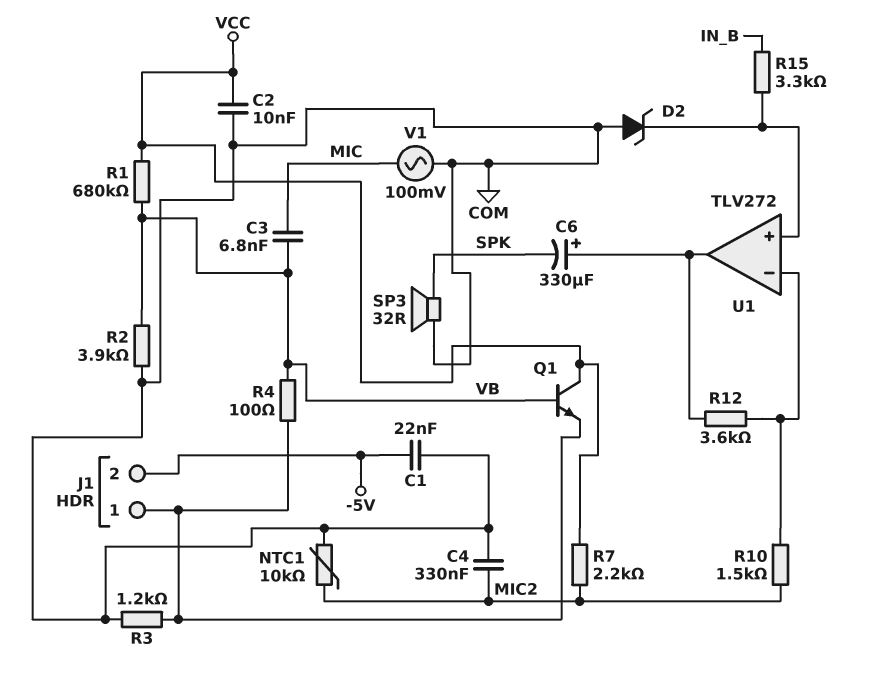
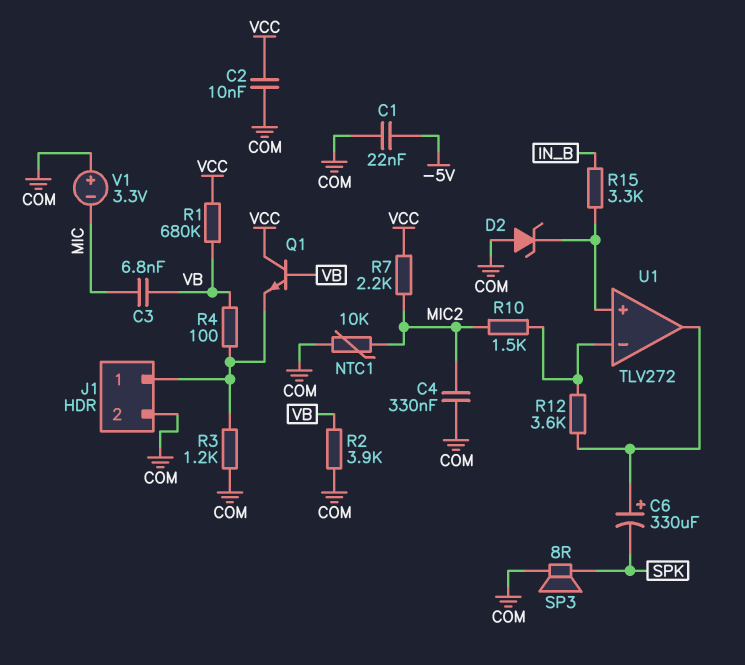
J1 pin 2: -5V -> COM
SP3: speaker 32R (COM, SPK) -> speaker 8R (COM, SPK)
V1: AC 100mV (COM, MIC) -> 3.3V (plus COM, minus MIC)

